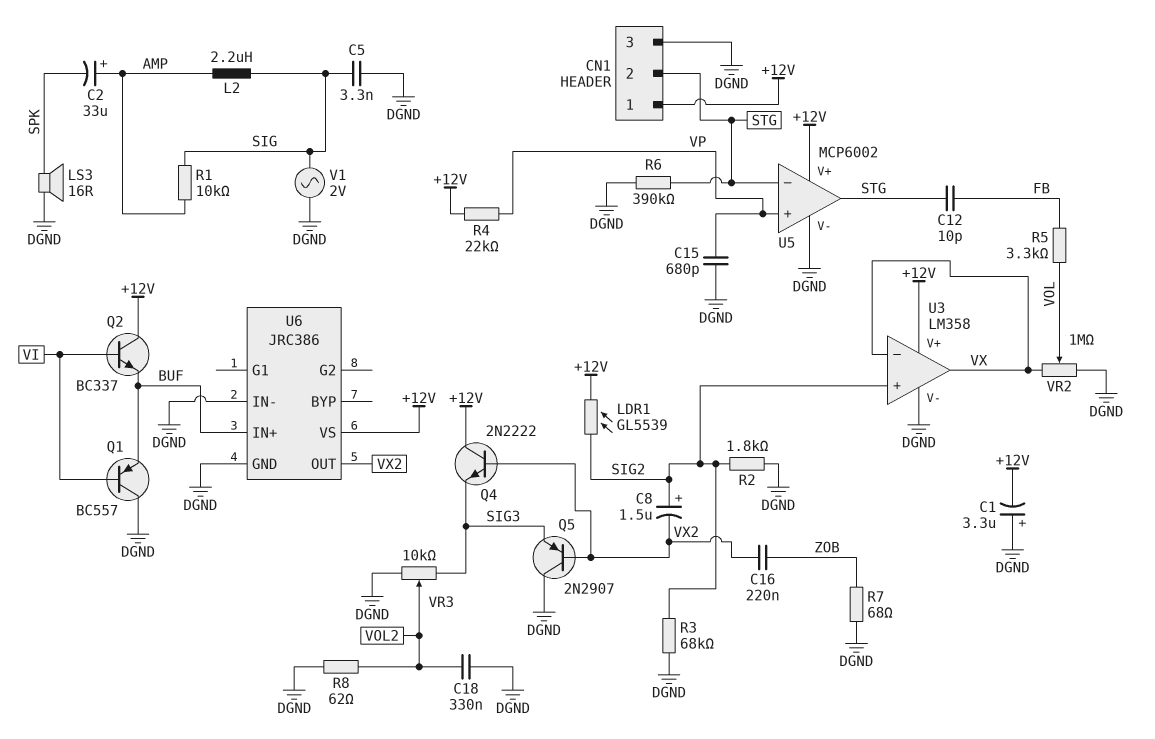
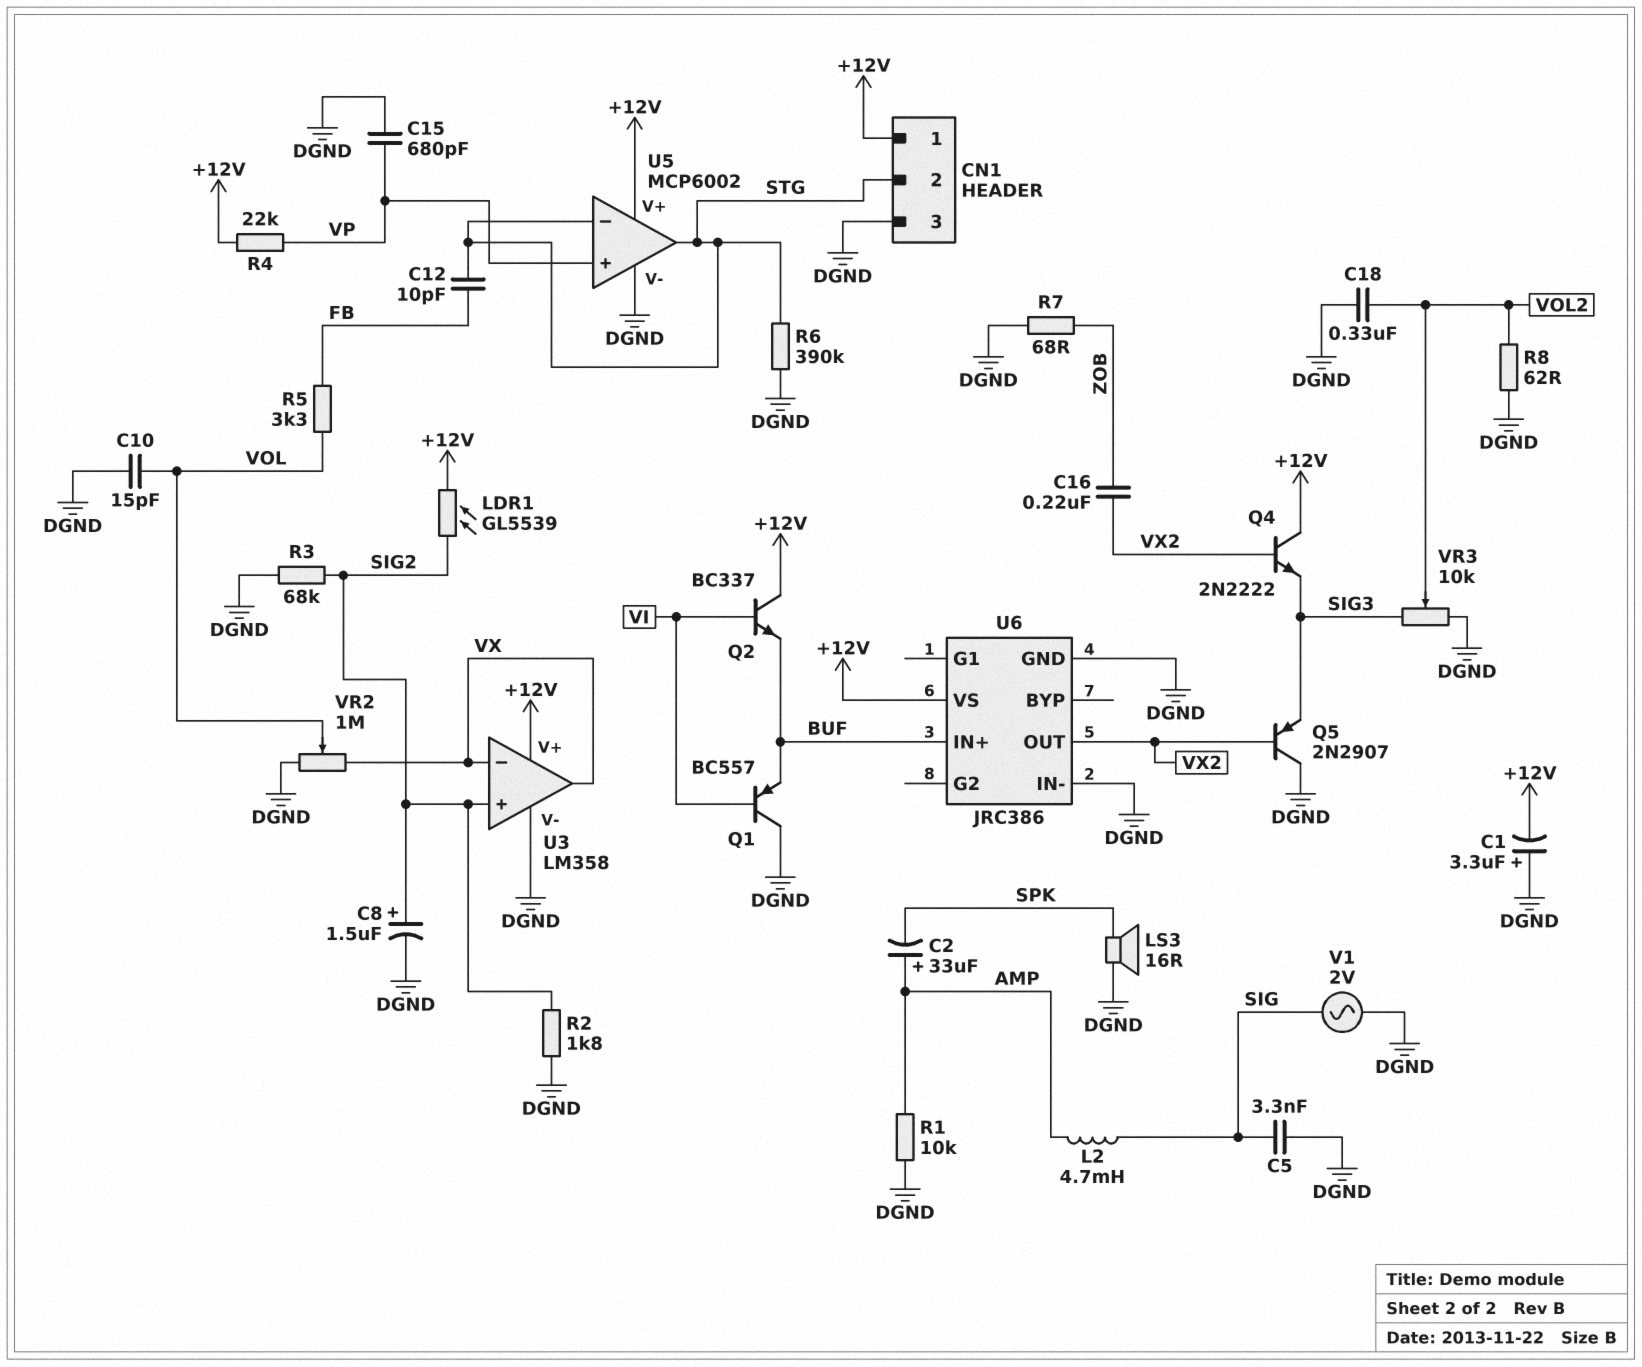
C8: 1.5uF (plus SIG2, minus VX2) -> 1.5uF (plus SIG2, minus DGND)
C10: none -> 15pF (DGND, VOL)
L2: 2.2uH (AMP, SIG) -> 4.7mH (AMP, SIG)
R1: 10k (AMP, SIG) -> 10k (AMP, DGND)

